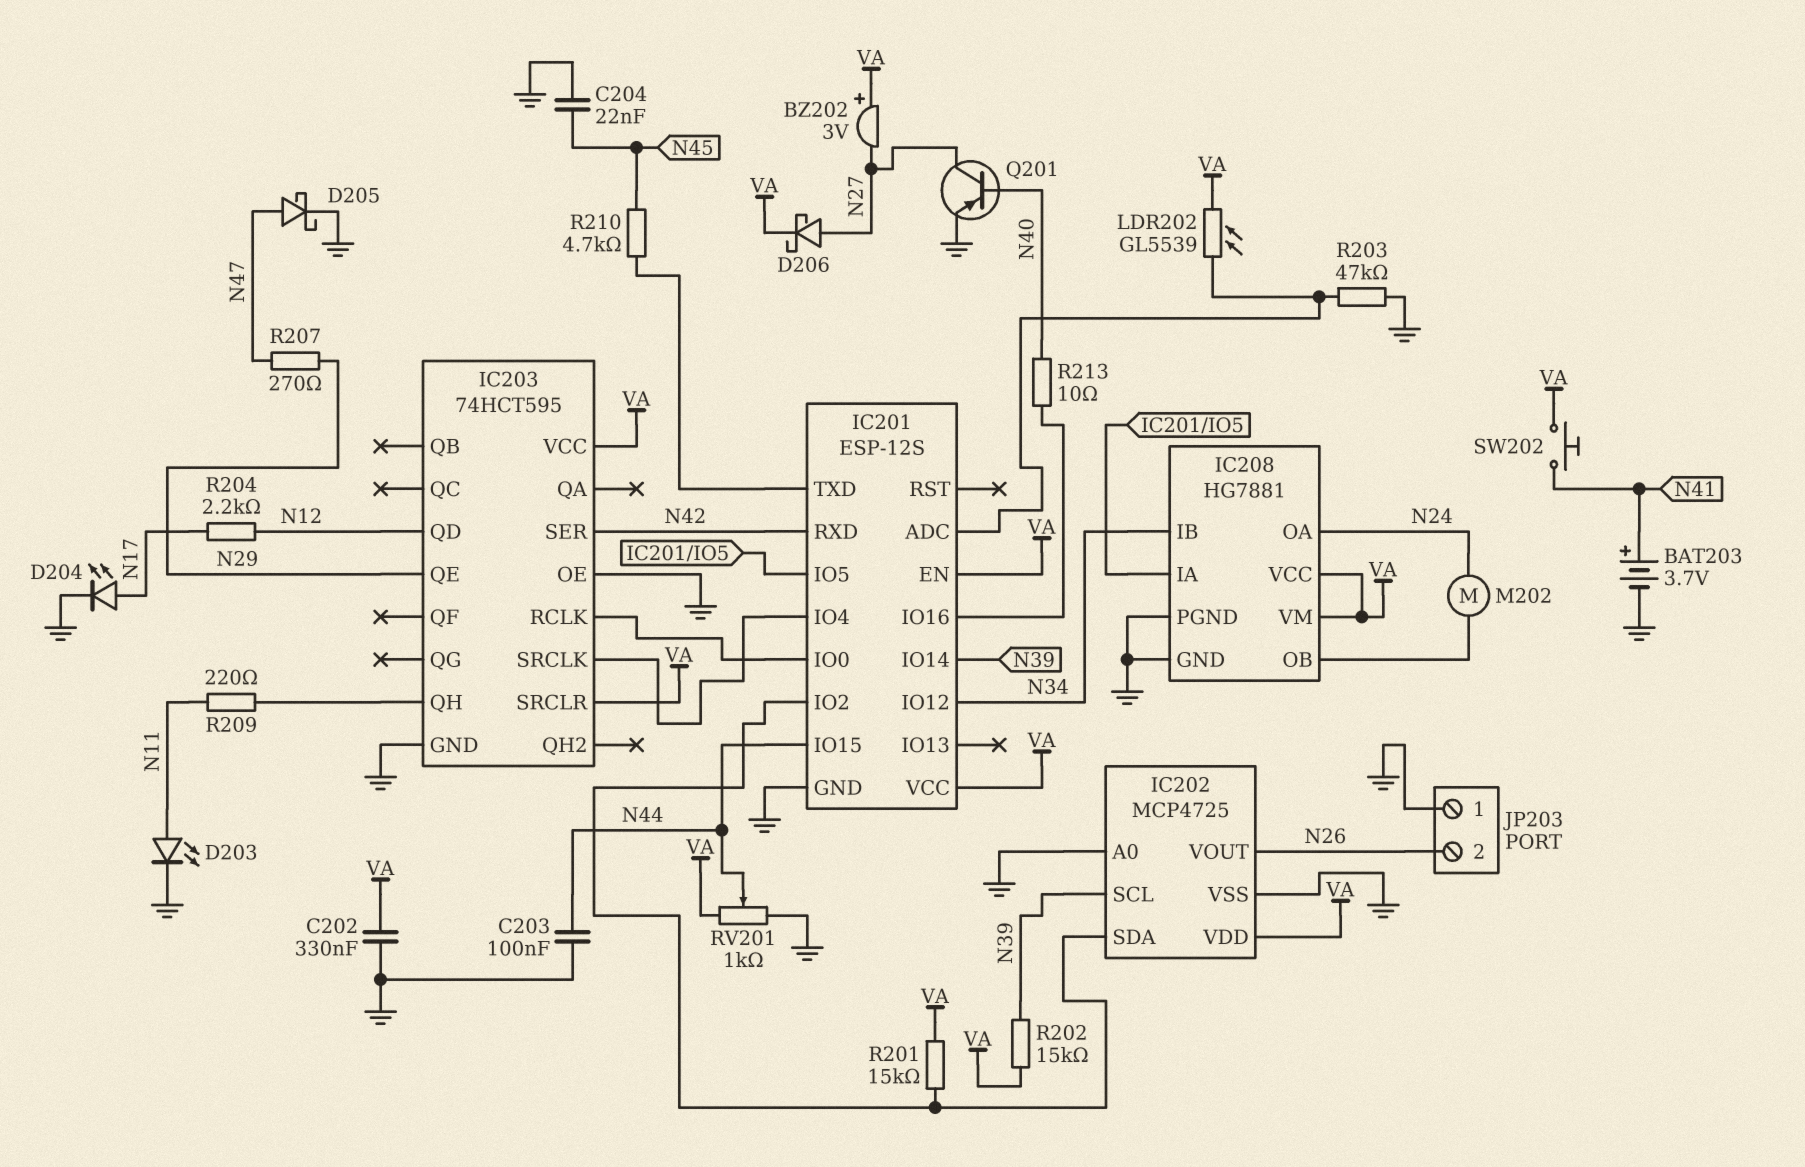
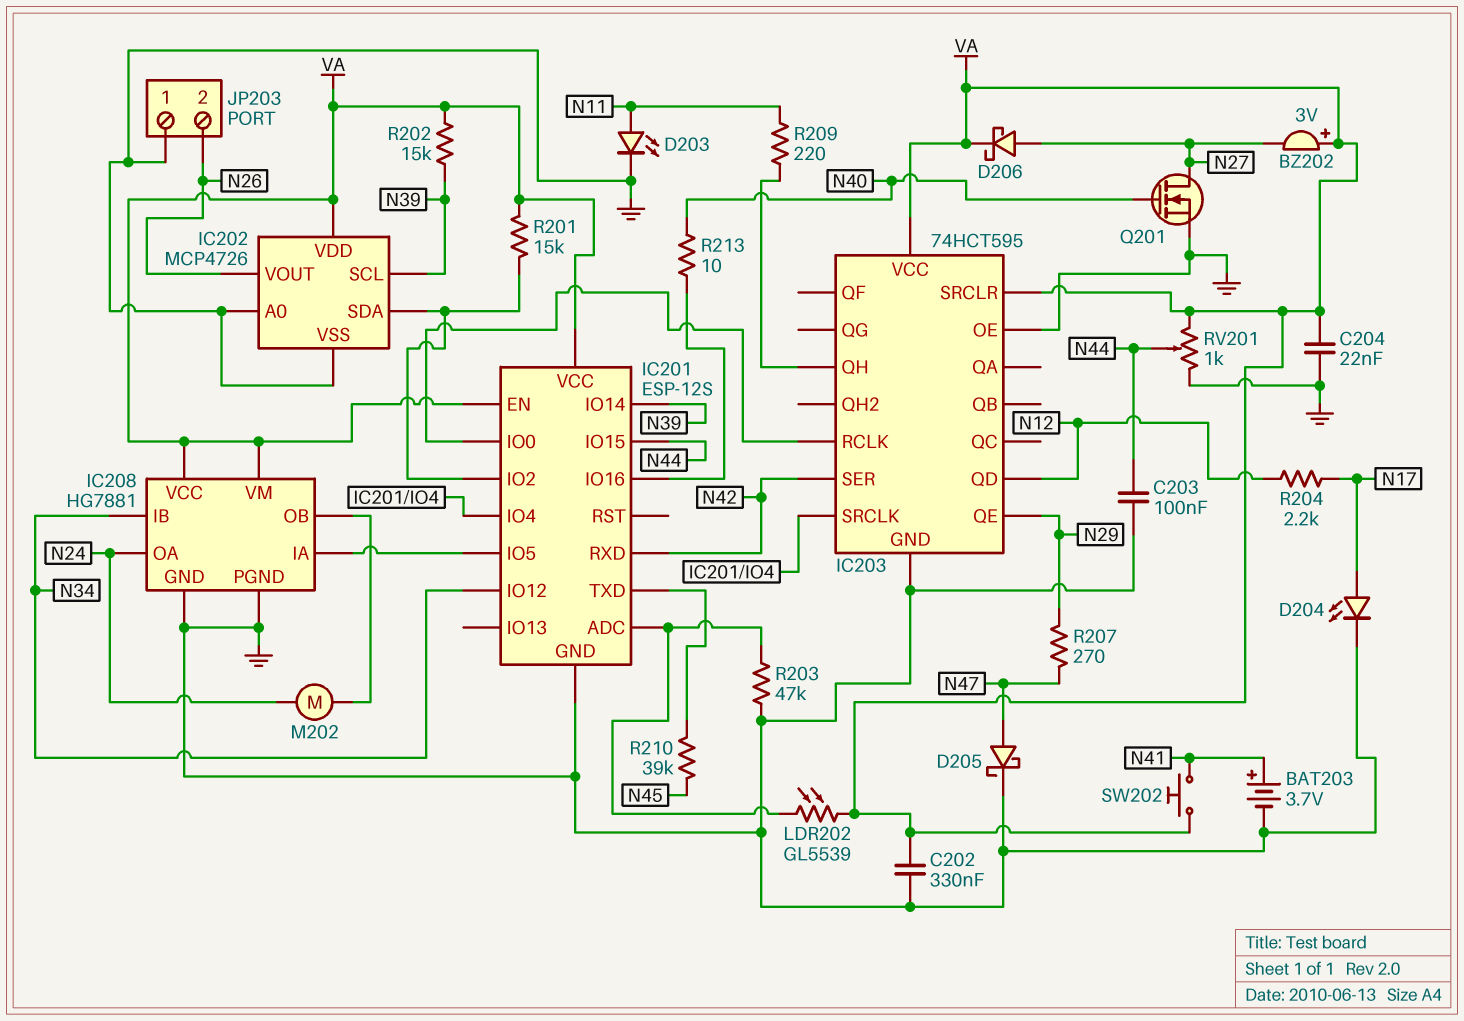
C204: 22nF (GND, N45) -> 22nF (GND, VA)
IC202: MCP4725 -> MCP4726
Q201: PNP (B N40, C N27, E GND) -> NMOS (G N40, D N27, S GND)
R210: 4.7k (IC201/TXD, N45) -> 39k (IC201/TXD, N45)

